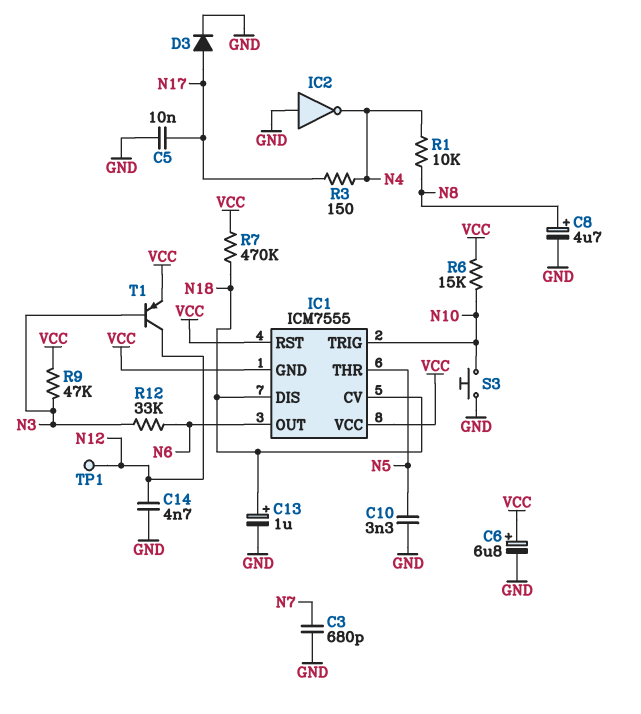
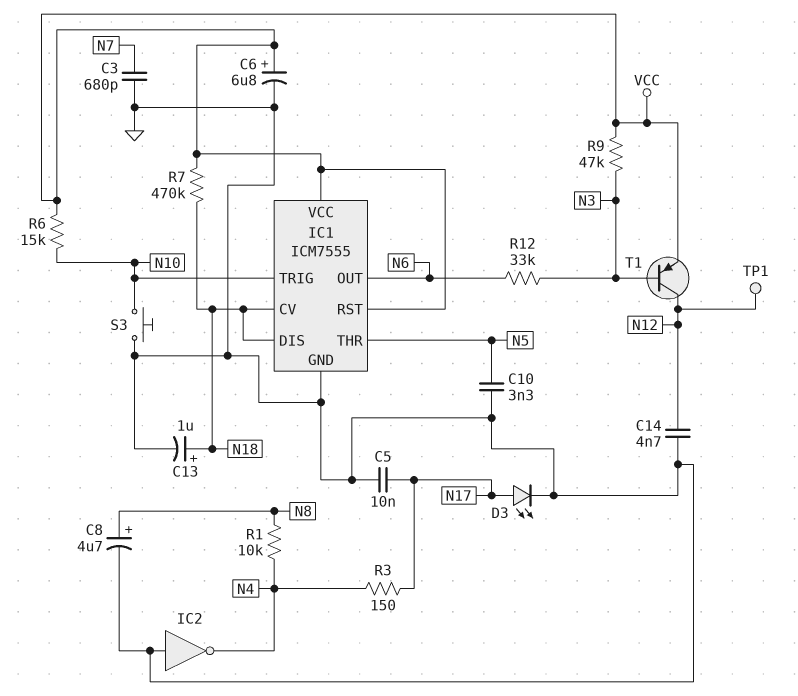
D3: diode (A N17, K GND) -> LED (A N17, K GND)
IC1 pin GND: VCC -> GND

